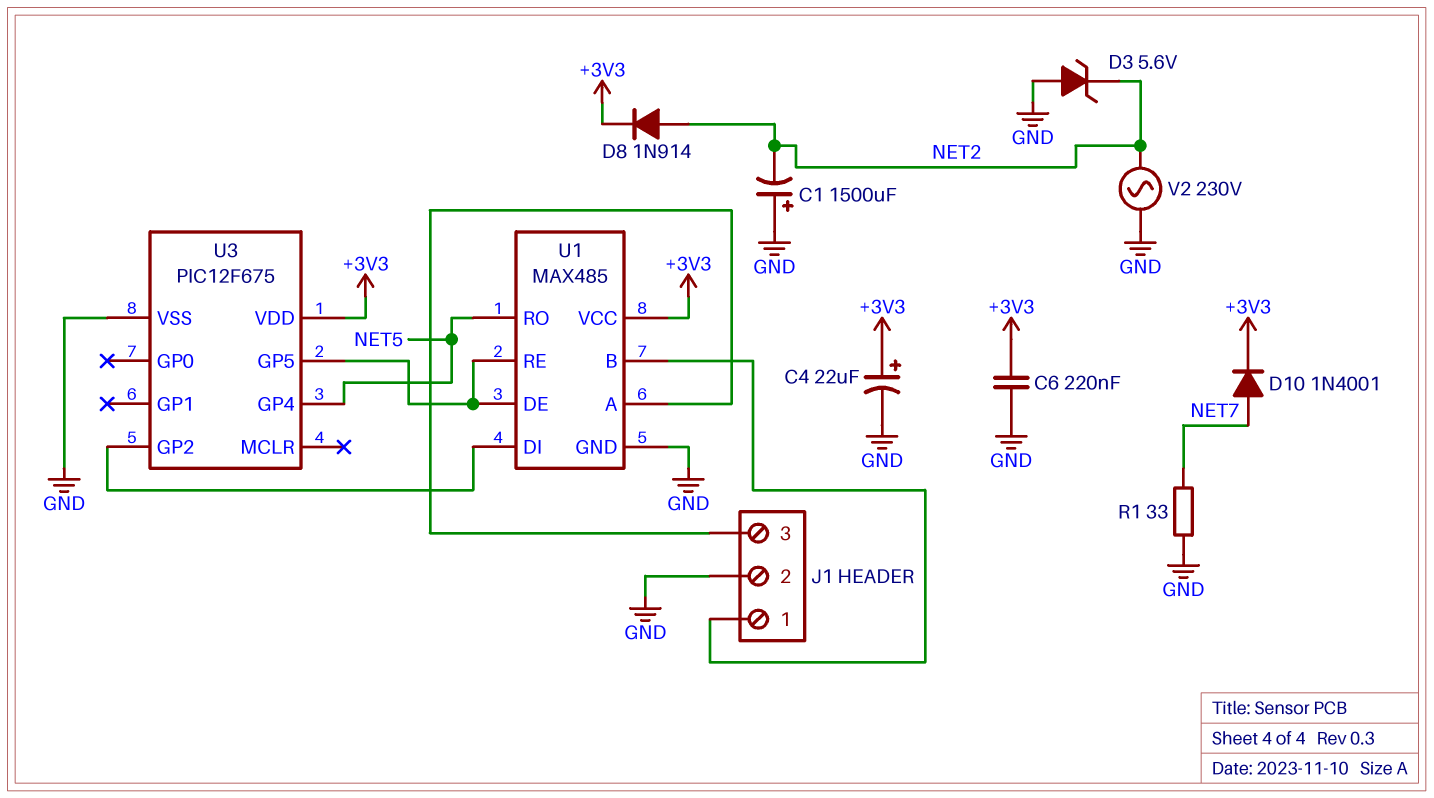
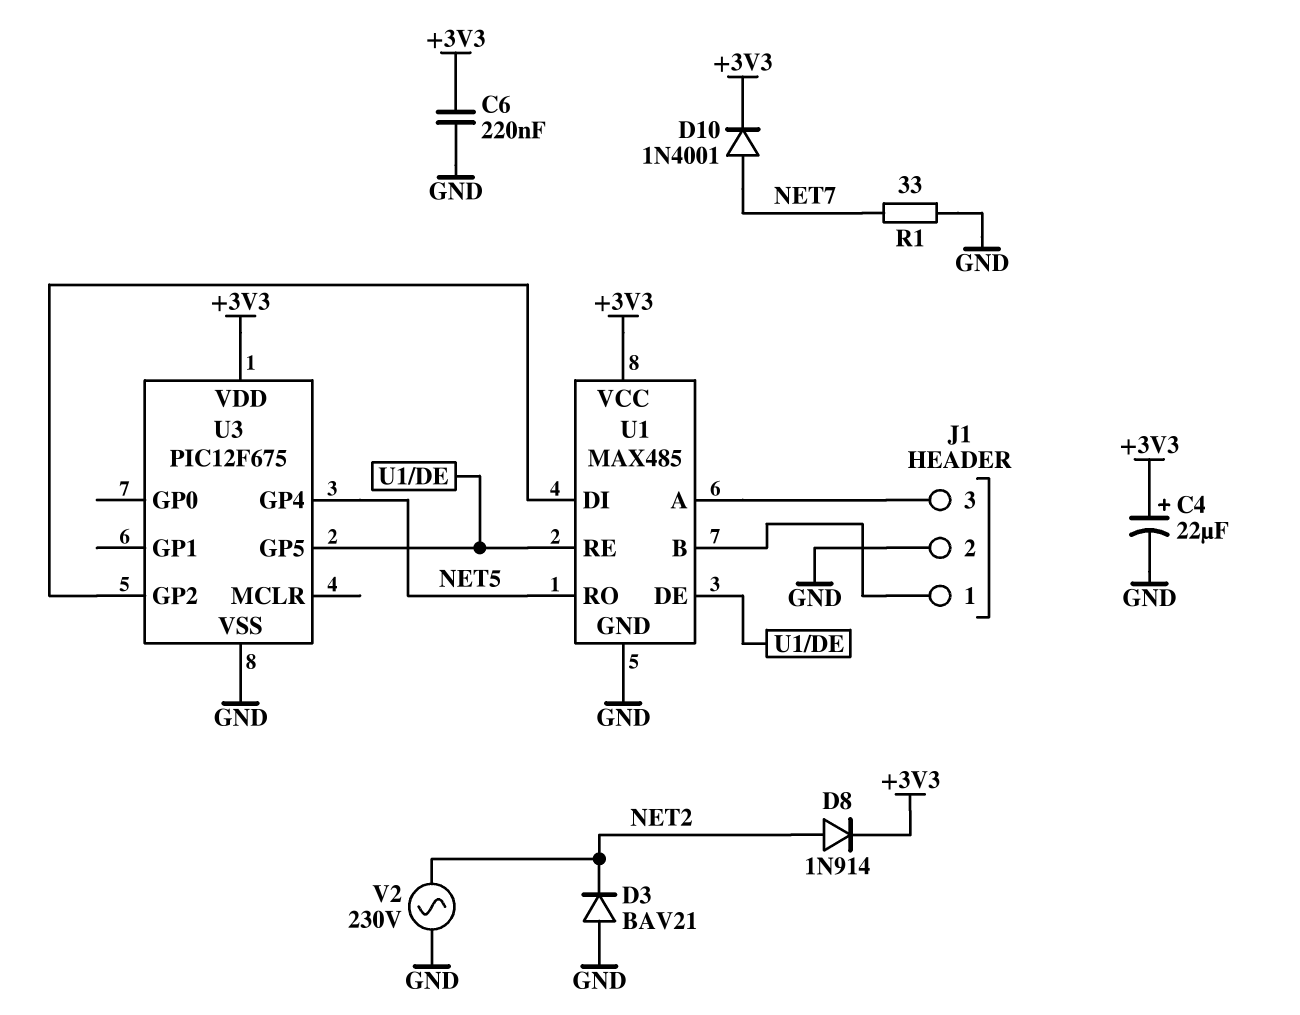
C1: 1500uF (plus GND, minus NET2) -> none
D3: zener 5.6V (A GND, K NET2) -> diode BAV21 (A GND, K NET2)

